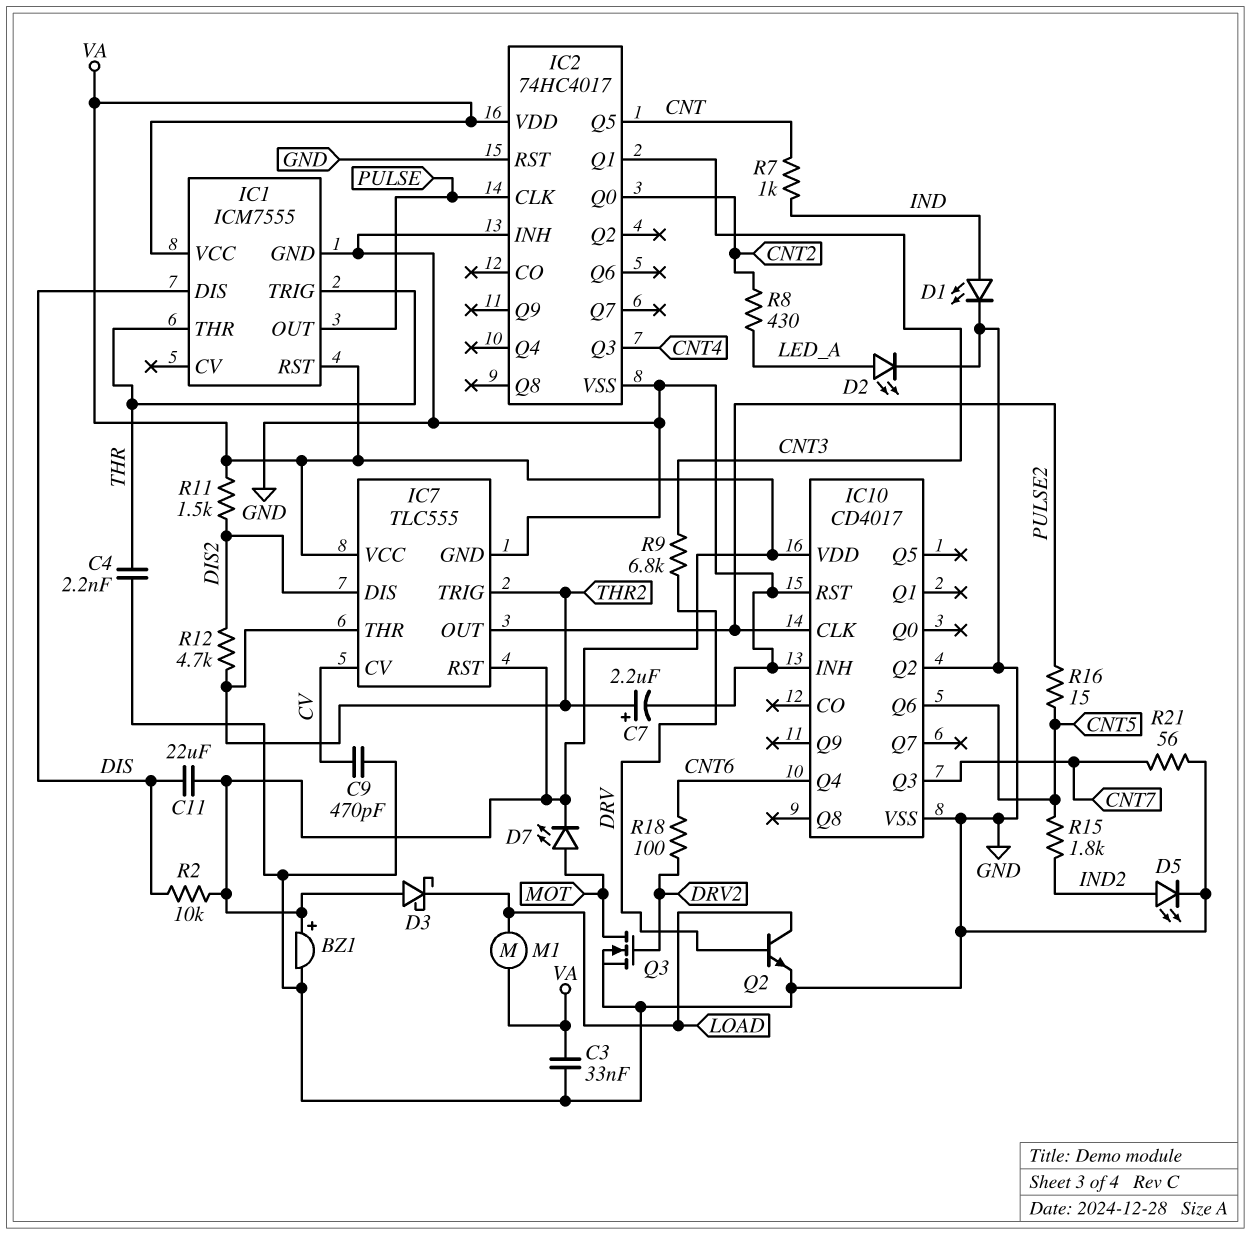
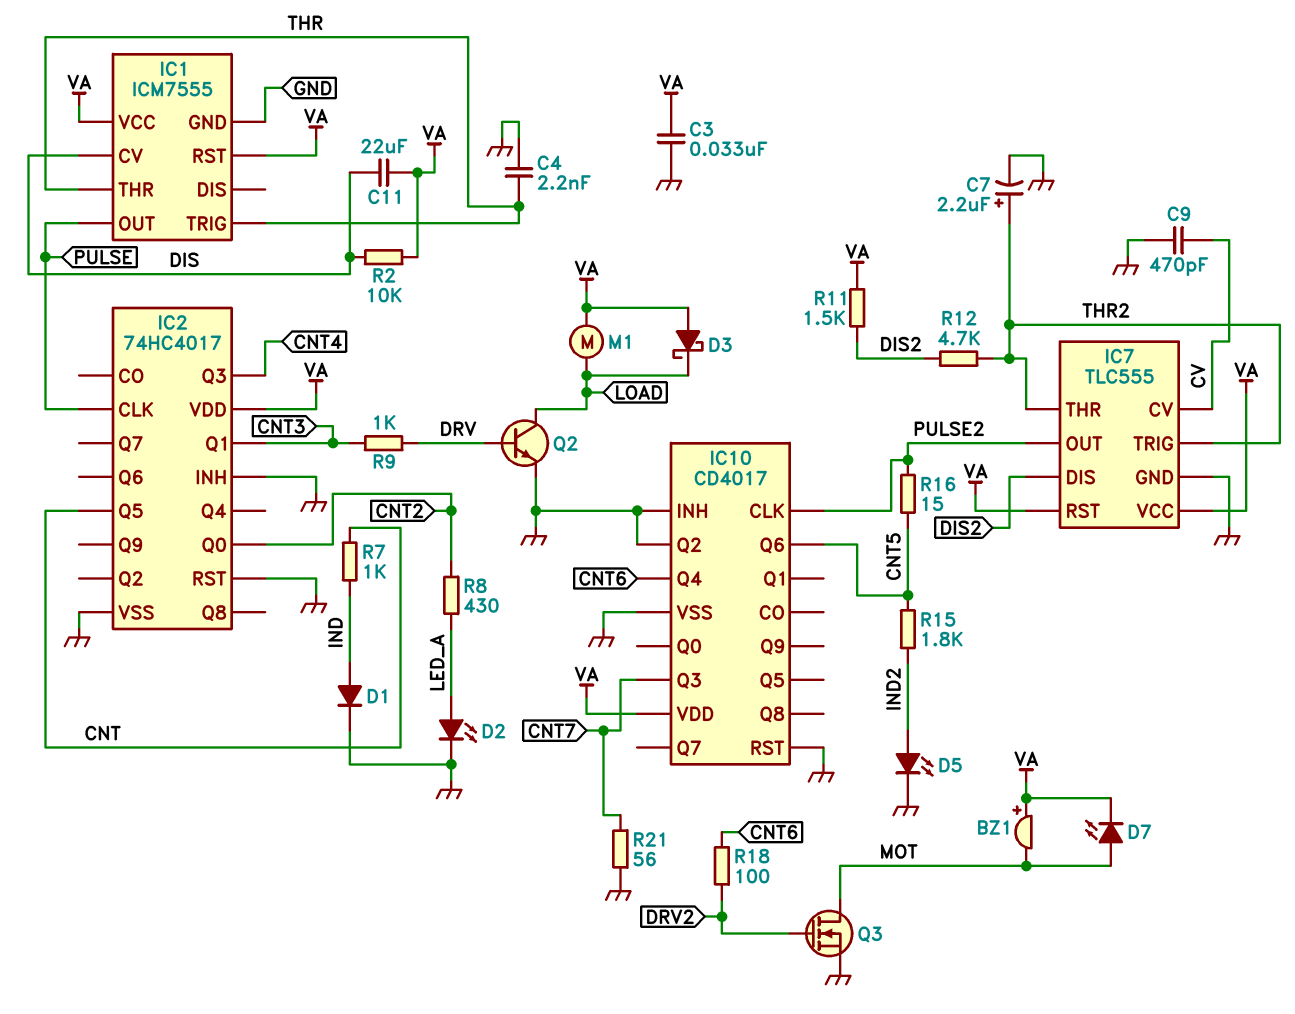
BZ1: buzzer (plus VA, minus GND) -> buzzer (plus VA, minus MOT)
D1: LED (A IND, K GND) -> diode (A IND, K GND)
IC1 pin CV: none -> DIS
IC1 pin DIS: DIS -> none
R9: 6.8k (CNT3, DRV) -> 1k (CNT3, DRV)

